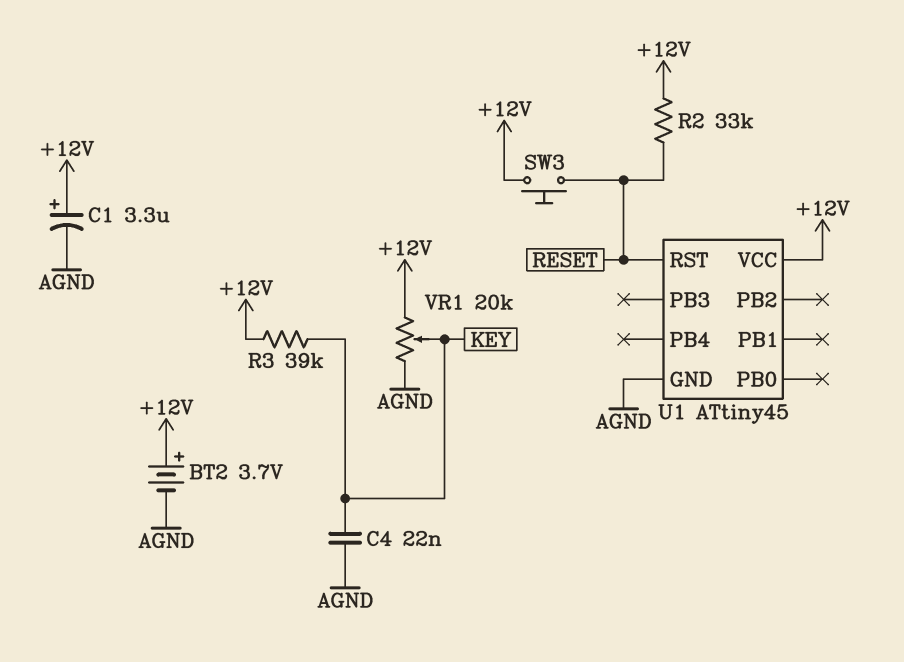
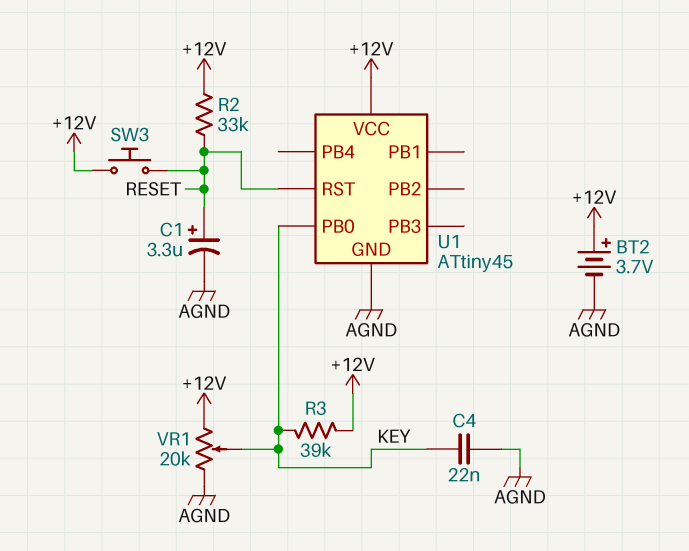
C1: 3.3uF (plus +12V, minus AGND) -> 3.3uF (plus RESET, minus AGND)
U1 pin PB0: none -> KEY

